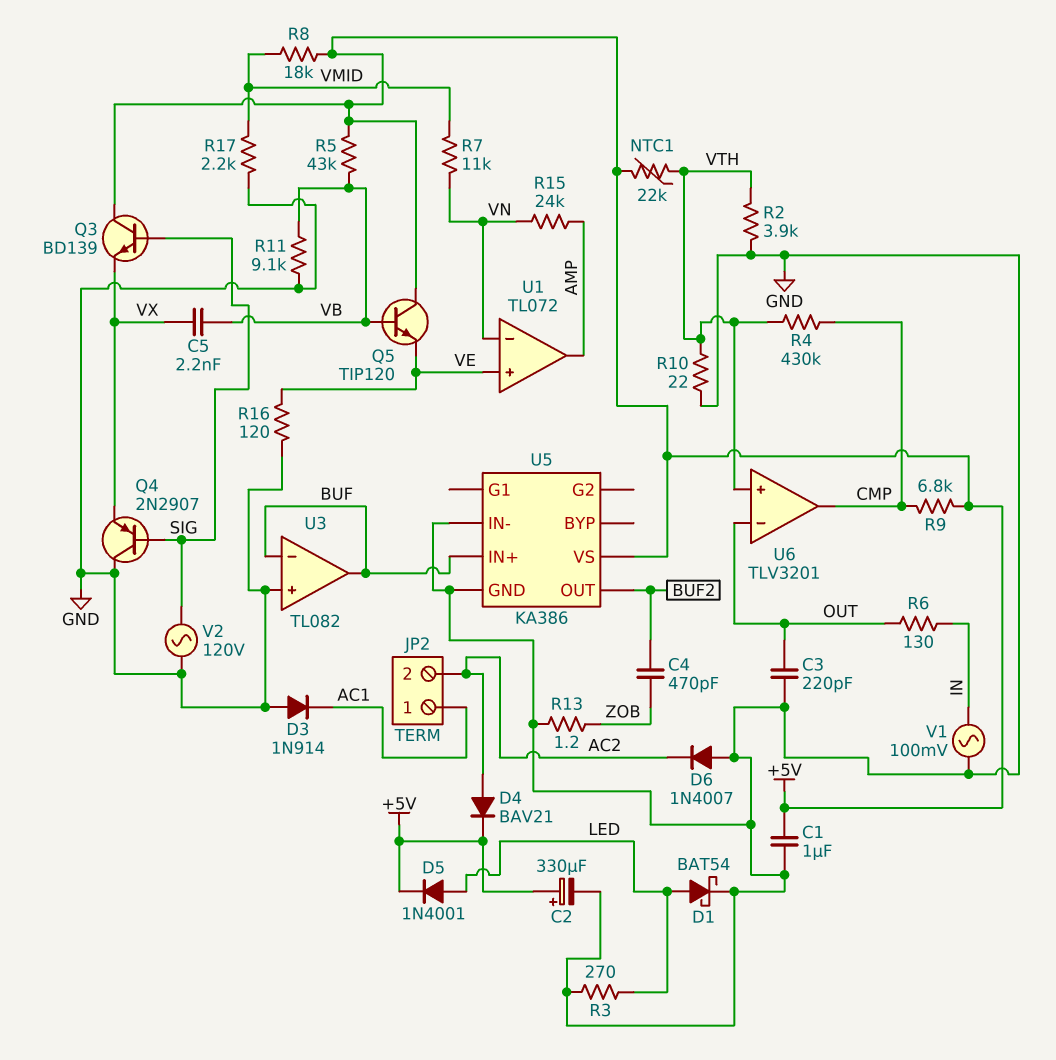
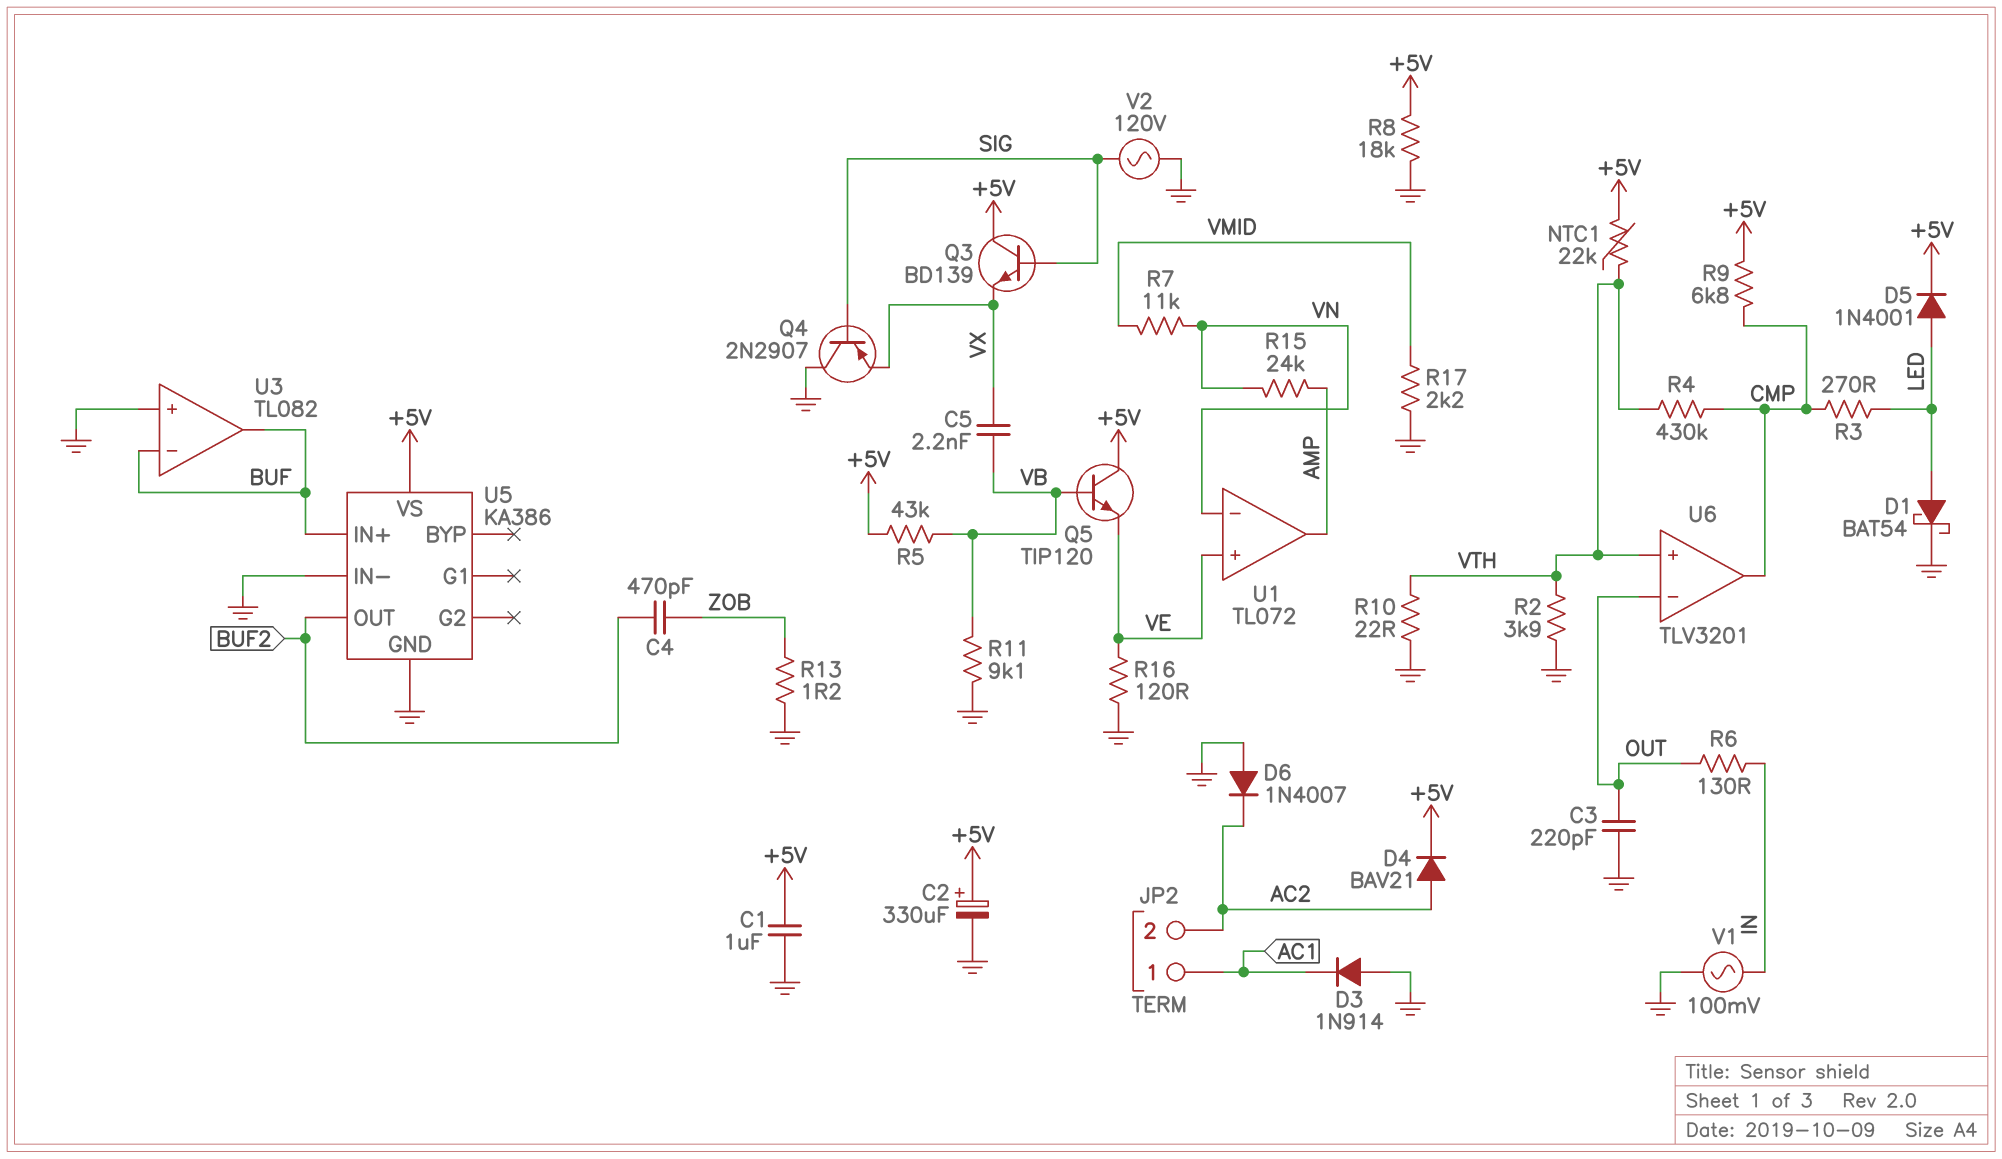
R3: 270 (GND, LED) -> 270 (CMP, LED)
R8: 18k (+5V, VMID) -> 18k (+5V, GND)

